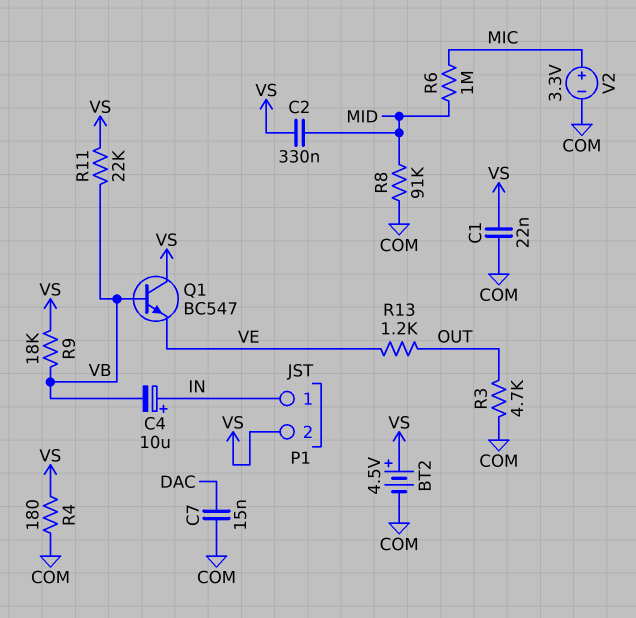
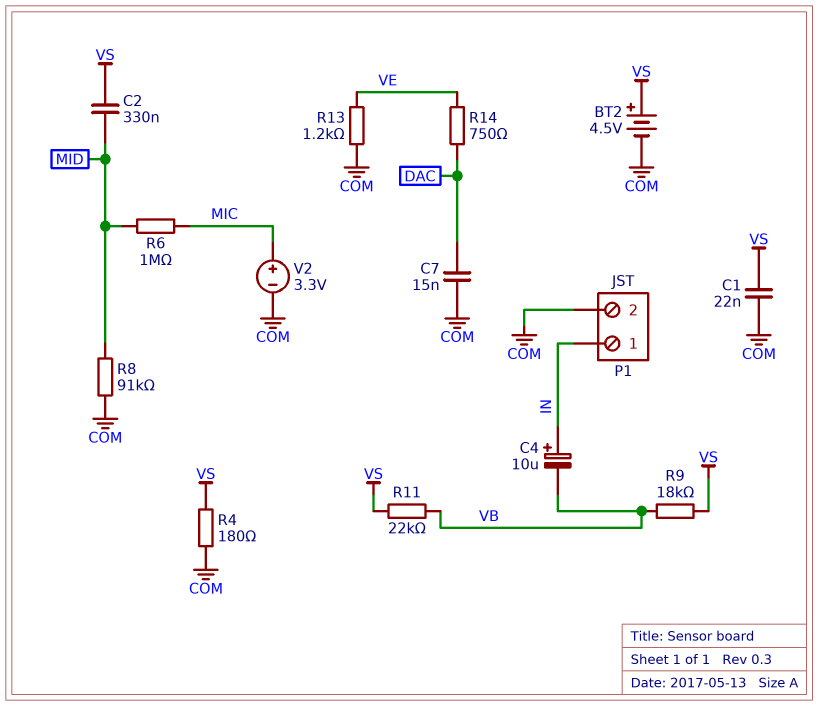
P1 pin 2: VS -> COM
Q1: NPN BC547 (B VB, C VS, E VE) -> none
R3: 4.7k (COM, OUT) -> none
R13: 1.2k (OUT, VE) -> 1.2k (COM, VE)
R14: none -> 750 (DAC, VE)

